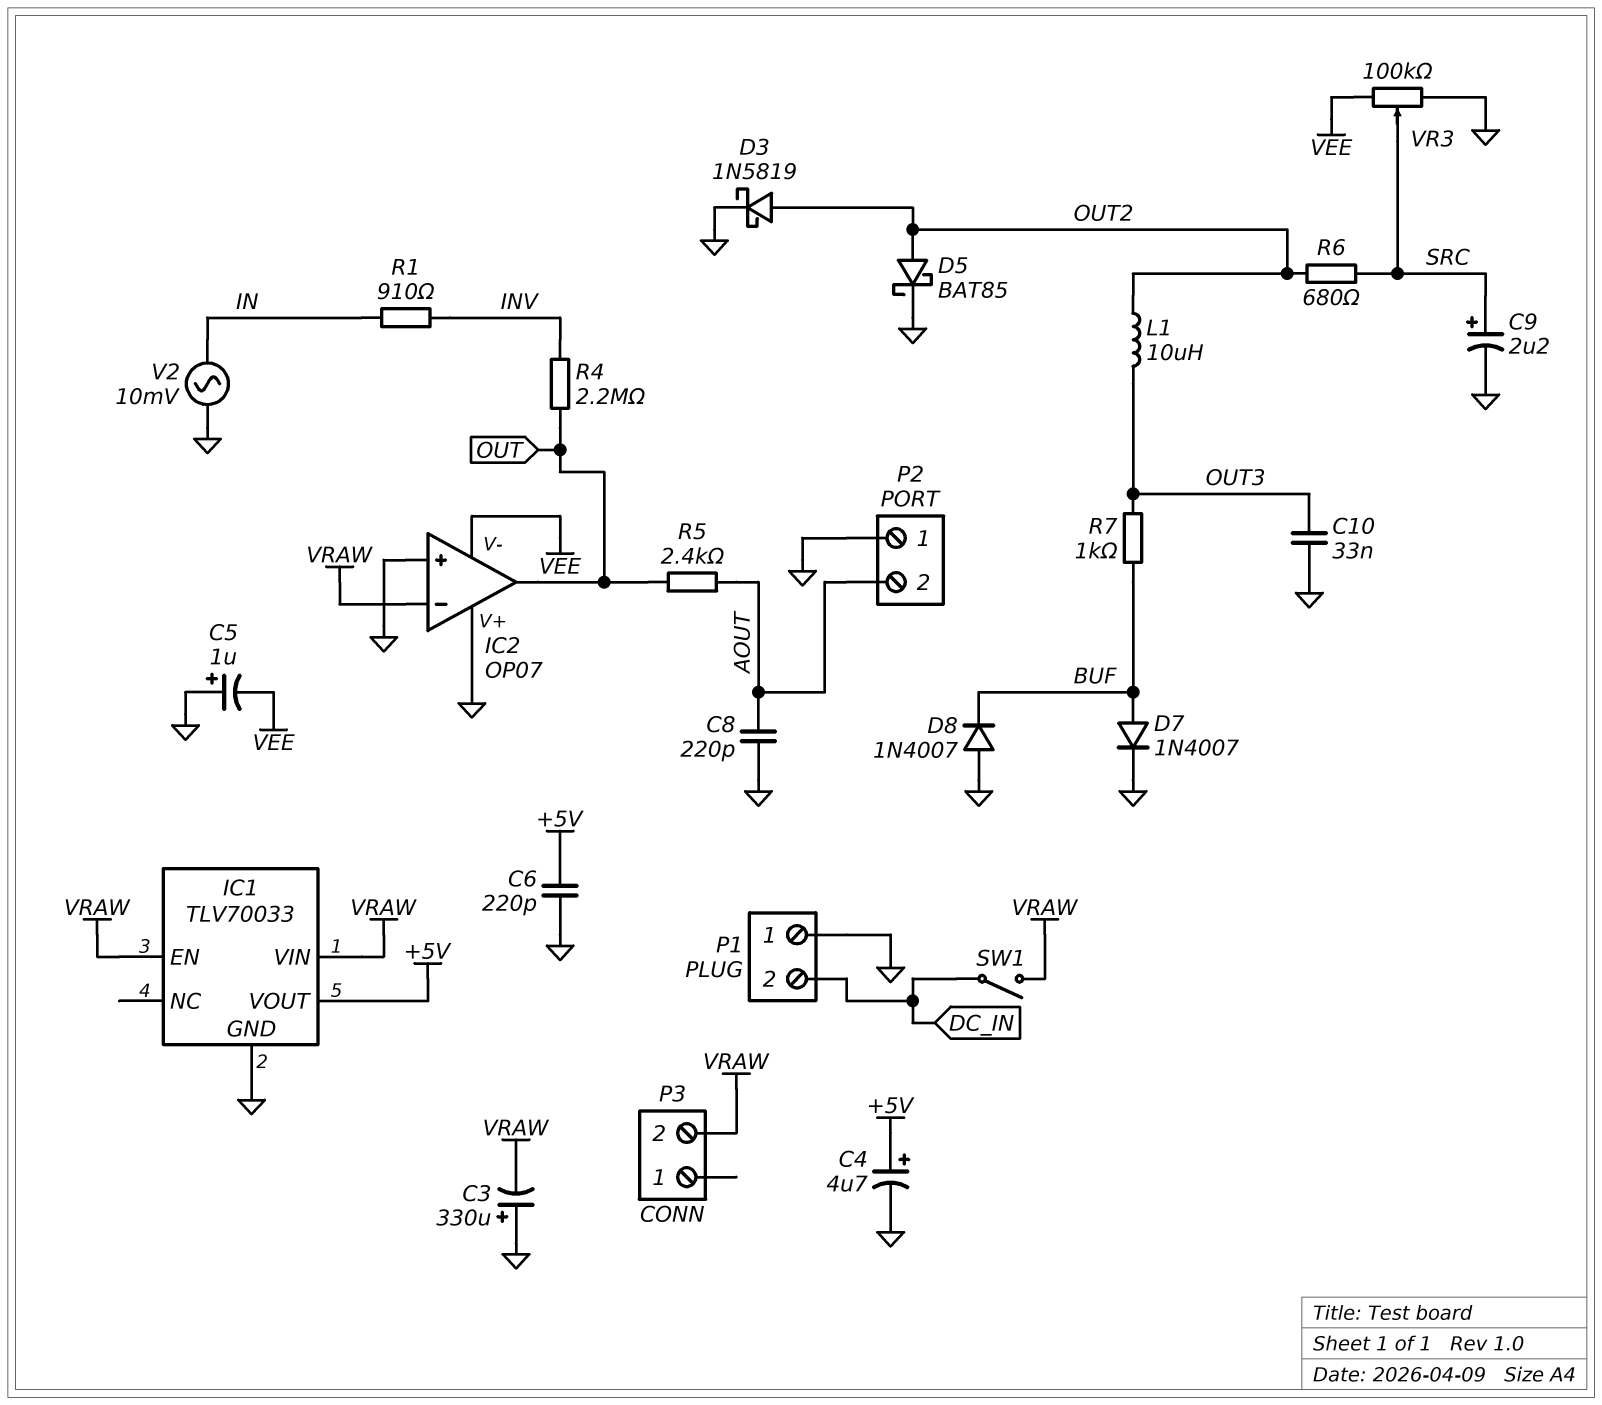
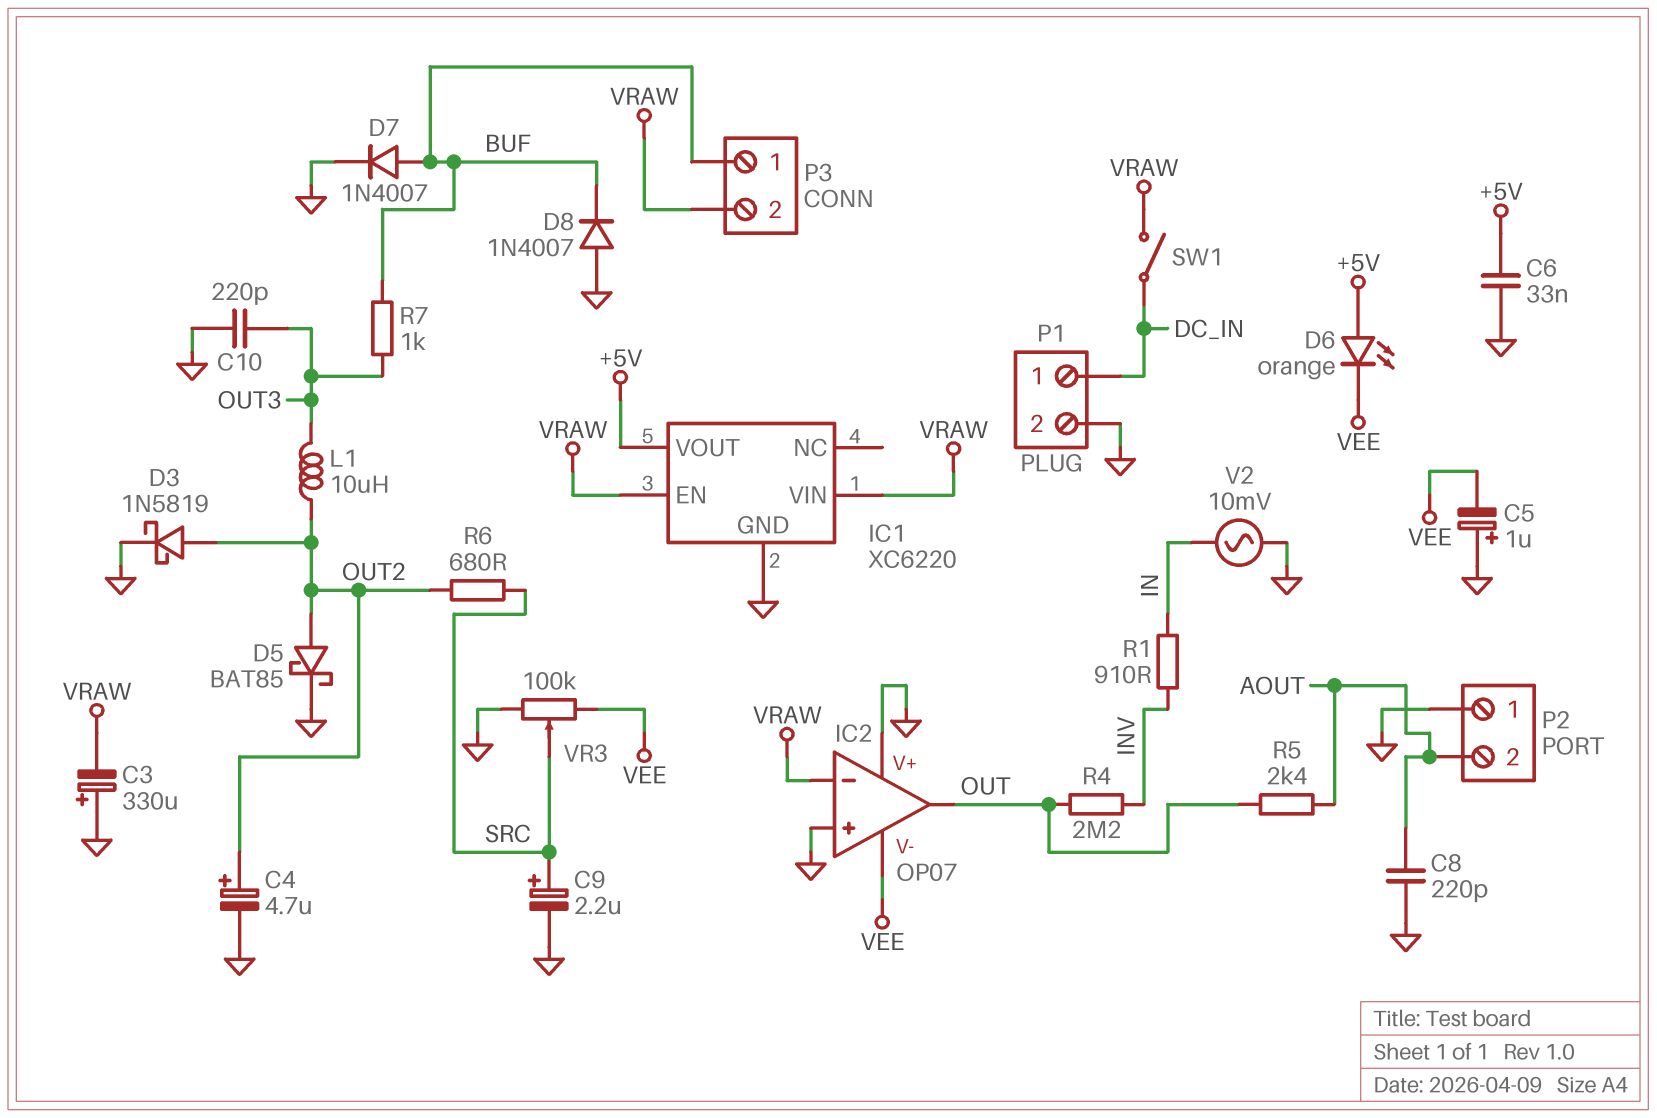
C4: 4.7uF (plus +5V, minus GND) -> 4.7uF (plus OUT2, minus GND)
C6: 220pF (+5V, GND) -> 33nF (+5V, GND)
C10: 33nF (GND, OUT3) -> 220pF (GND, OUT3)
D6: none -> LED orange (A +5V, K VEE)
IC1: TLV70033 -> XC6220
P1 pin 1: GND -> DC_IN
P1 pin 2: DC_IN -> GND
P3 pin 1: none -> BUF

